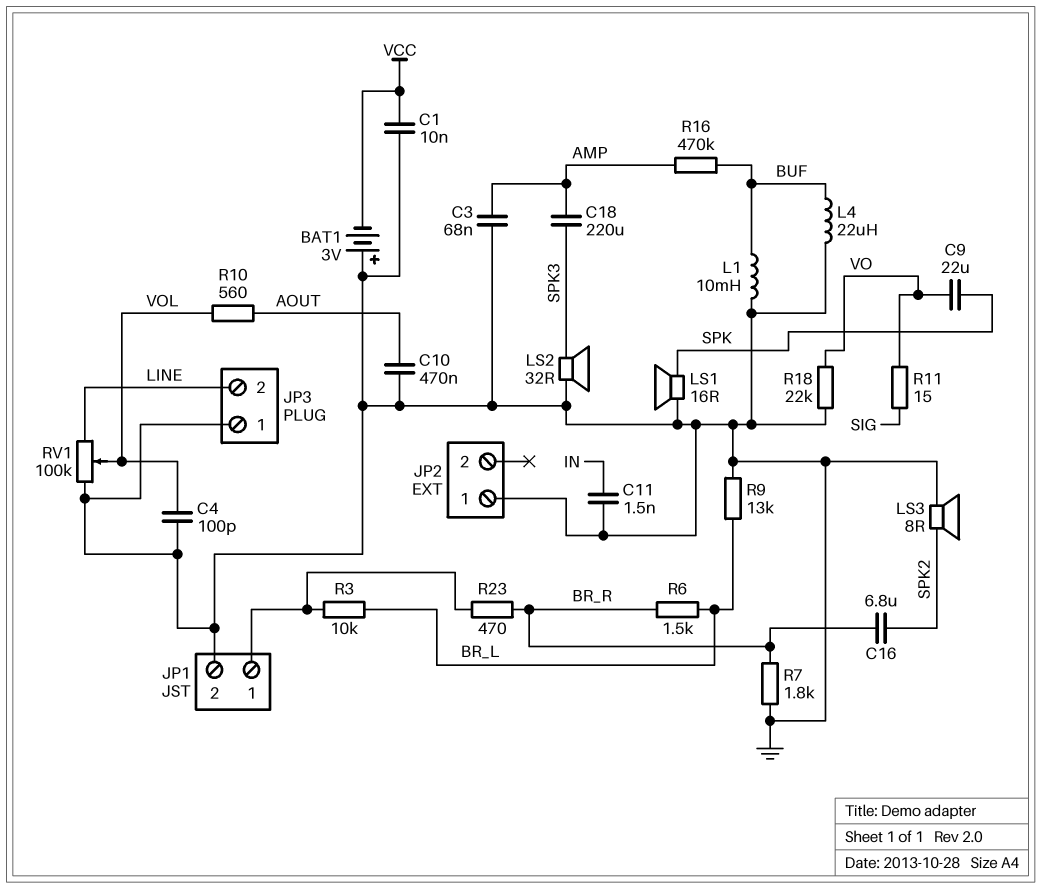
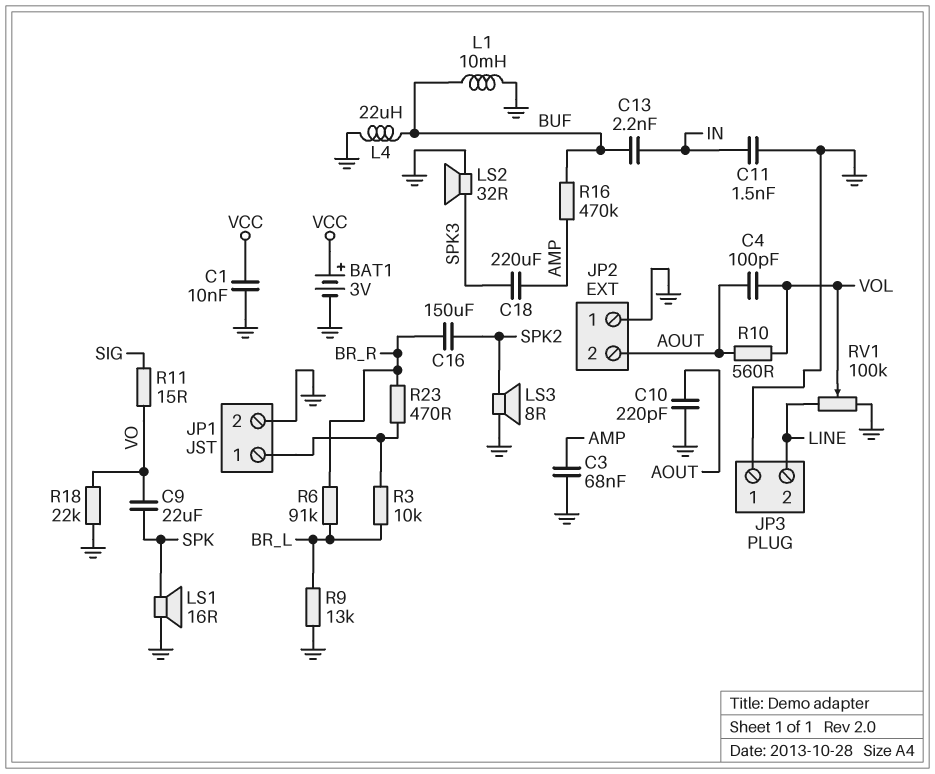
BAT1: 3V (plus GND, minus VCC) -> 3V (plus VCC, minus GND)
C4: 100pF (GND, VOL) -> 100pF (AOUT, VOL)
C10: 470nF (AOUT, GND) -> 220pF (AOUT, GND)
C13: none -> 2.2nF (BUF, IN)
C16: 6.8uF (BR_R, SPK2) -> 150uF (BR_R, SPK2)
JP2 pin 2: none -> AOUT
R6: 1.5k (BR_L, BR_R) -> 91k (BR_L, BR_R)
R7: 1.8k (BR_R, GND) -> none

